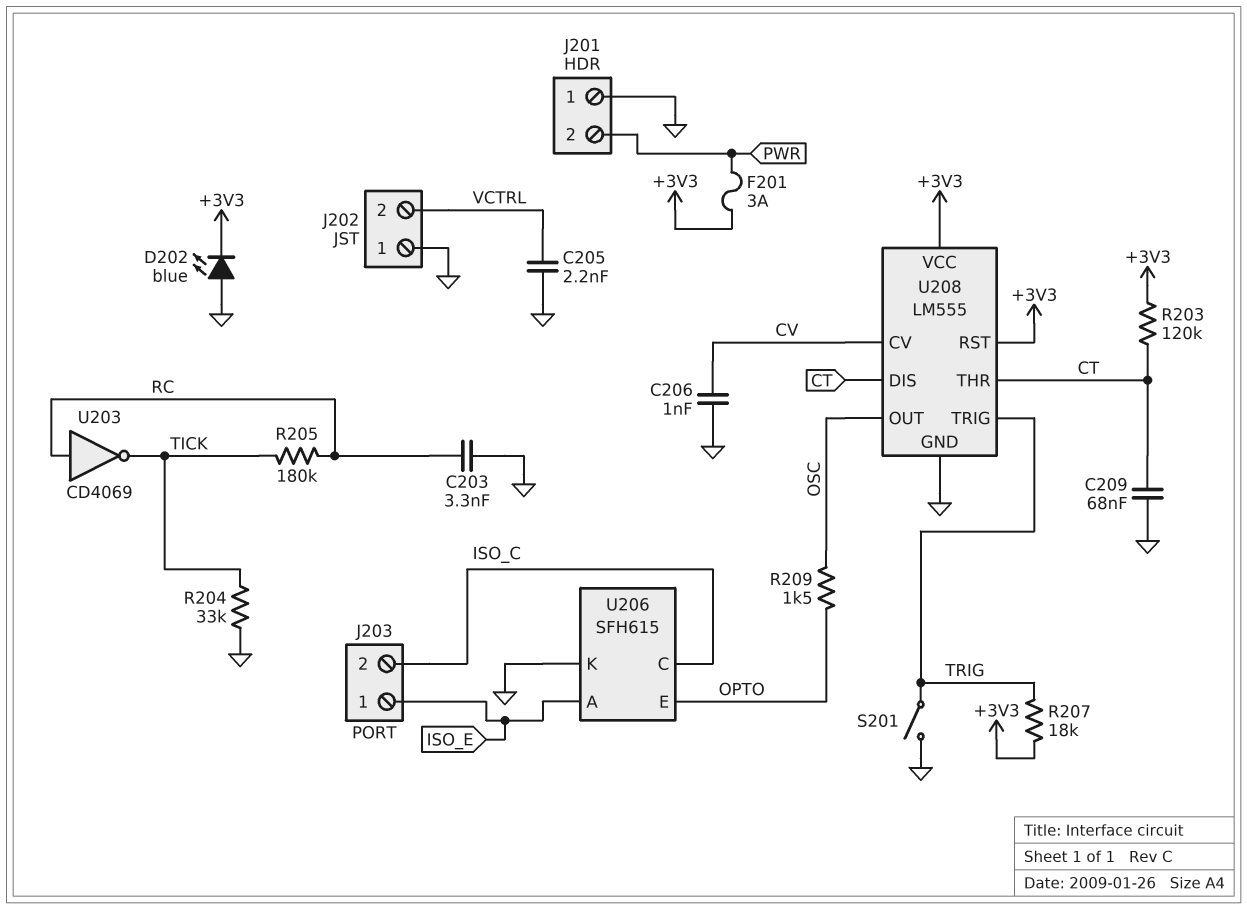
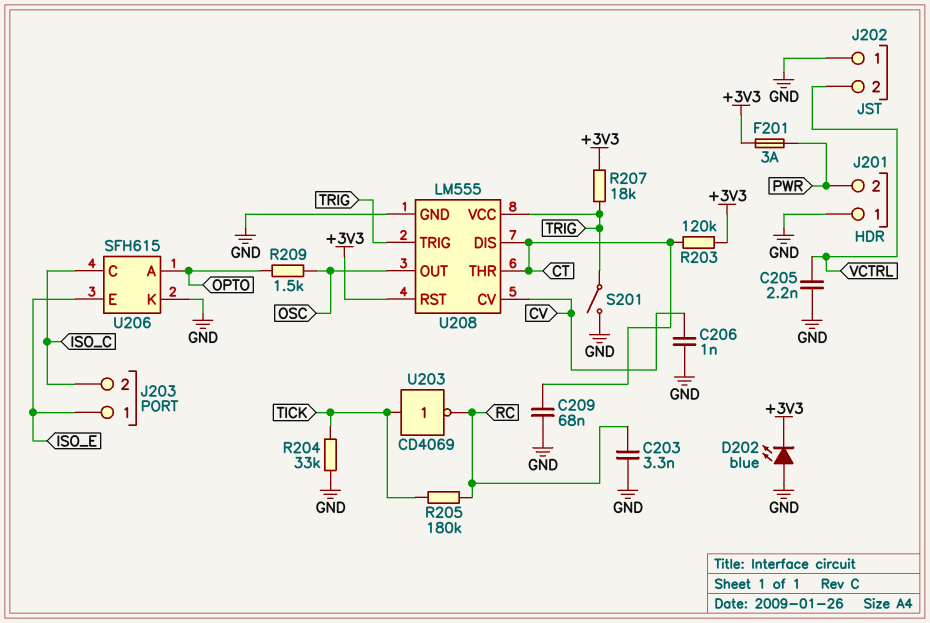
U203: NOT CD4069 (in RC, out TICK) -> NOT CD4069 (in TICK, out RC)
U206 pin A: ISO_E -> OPTO
U206 pin E: OPTO -> ISO_E
U208 pin VCC: +3V3 -> TRIG

